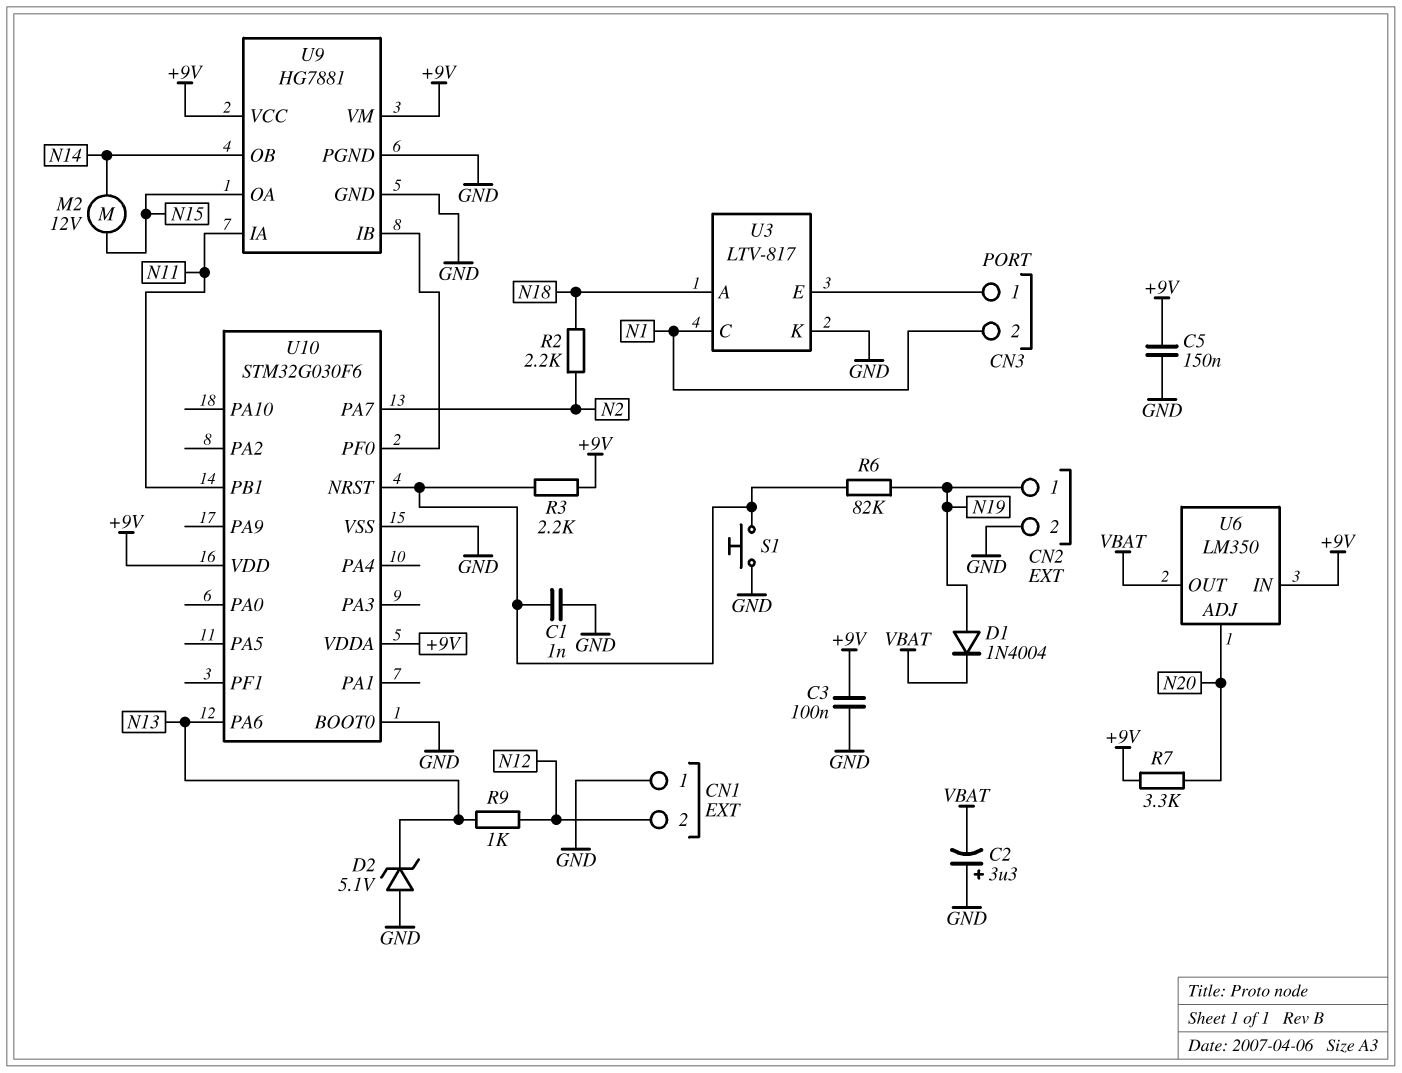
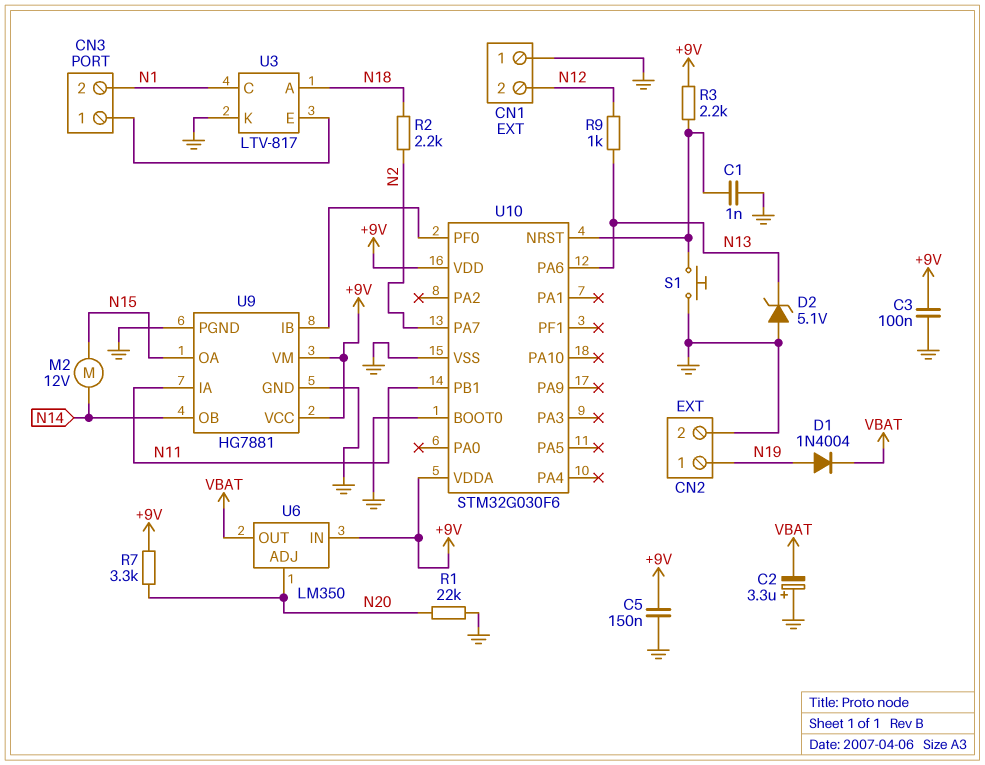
R1: none -> 22k (GND, N20)
R6: 82k (N19, U10/NRST) -> none

